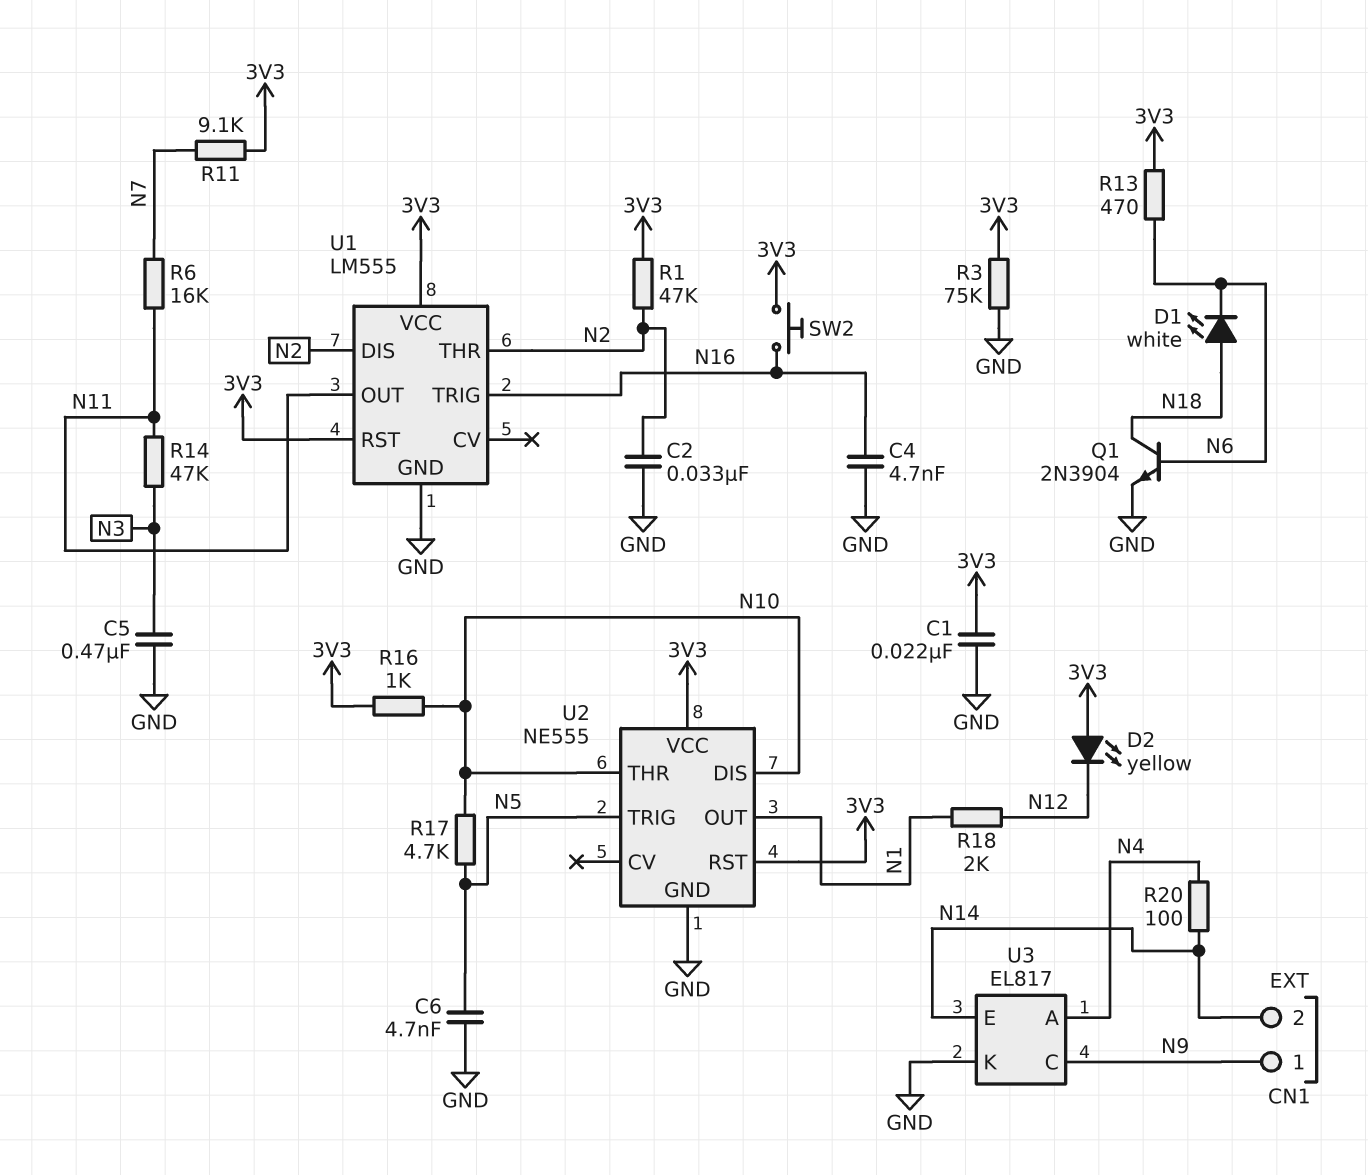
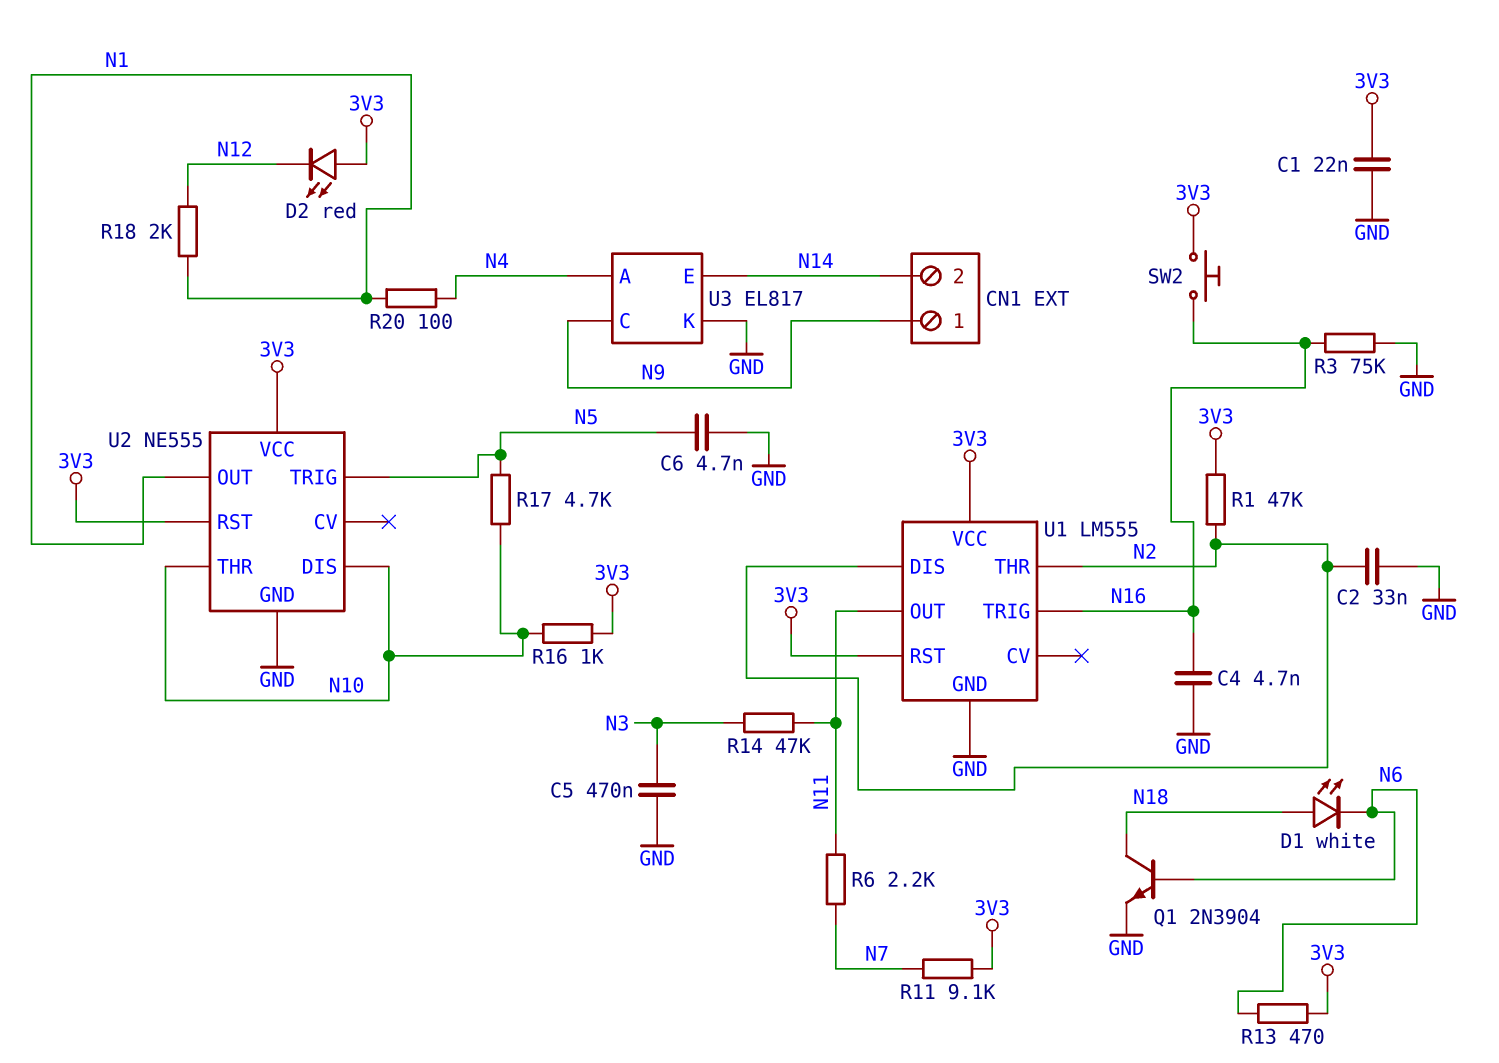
D2: LED yellow (A 3V3, K N12) -> LED red (A 3V3, K N12)
R3: 75k (3V3, GND) -> 75k (GND, N16)
R6: 16k (N7, N11) -> 2.2k (N7, N11)
R20: 100 (N4, N14) -> 100 (N1, N4)

